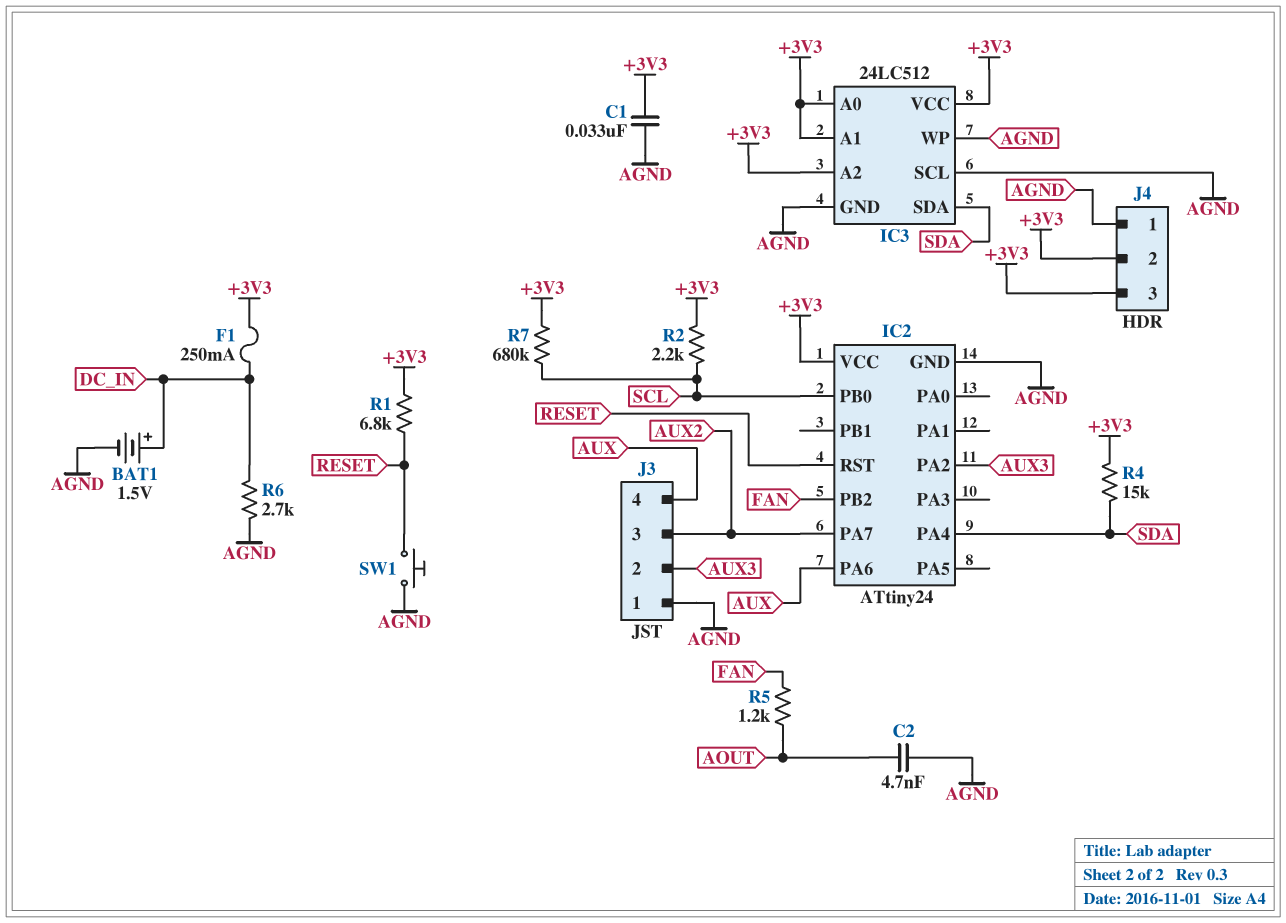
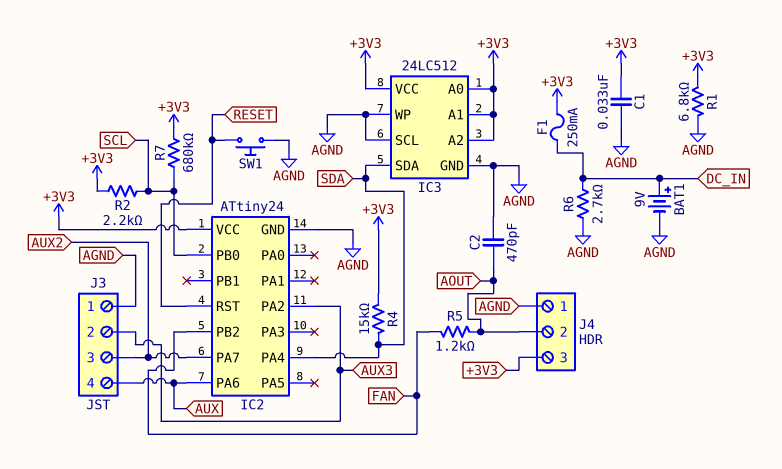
BAT1: 1.5V (plus DC_IN, minus AGND) -> 9V (plus DC_IN, minus AGND)
C2: 4.7nF (AGND, AOUT) -> 470pF (AGND, AOUT)
J4 pin 2: +3V3 -> AOUT
R1: 6.8k (+3V3, RESET) -> 6.8k (+3V3, AGND)

